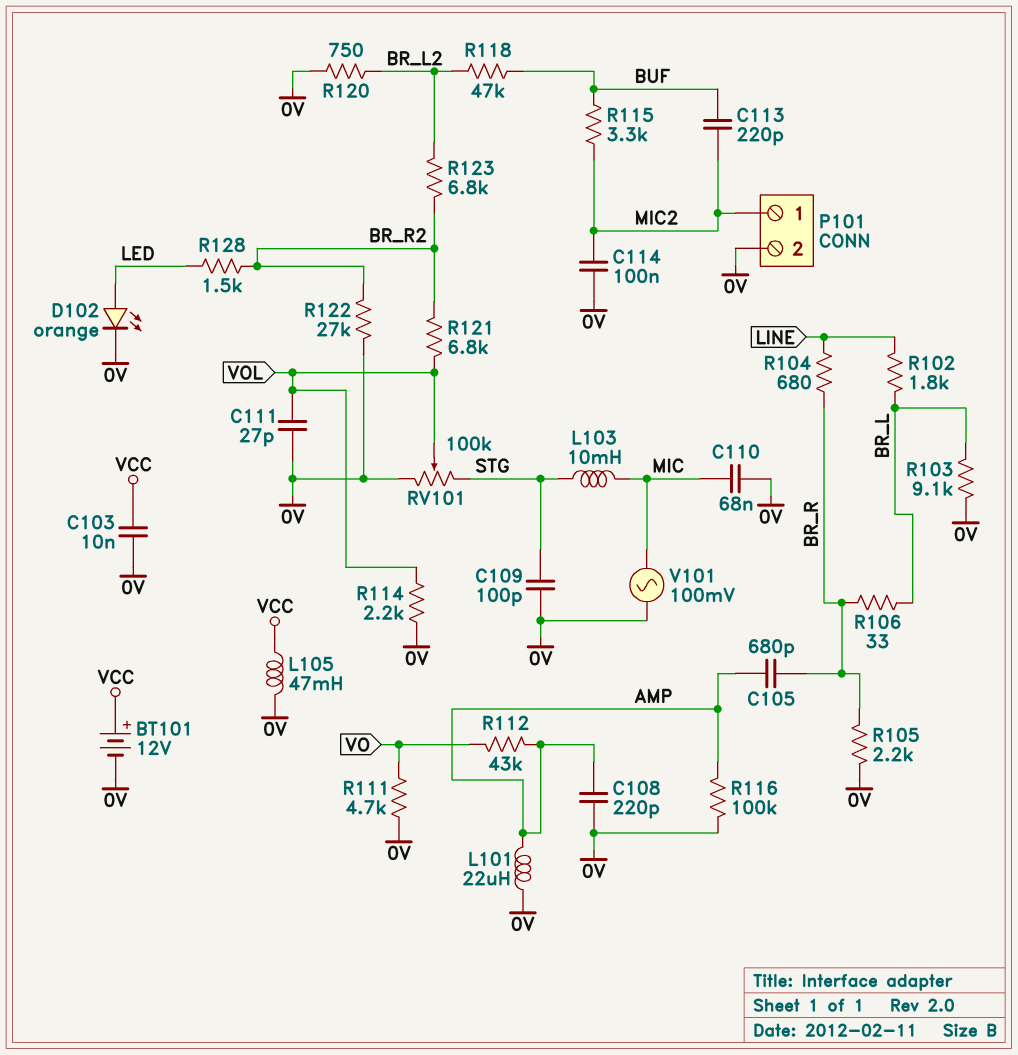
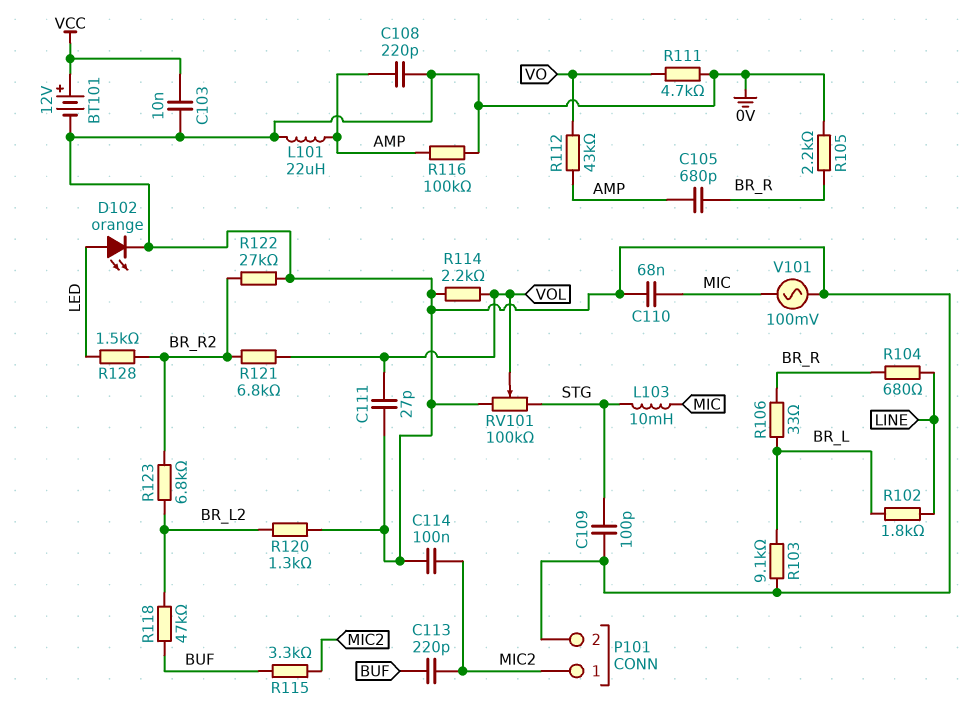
L105: 47mH (0V, VCC) -> none
R120: 750 (0V, BR_L2) -> 1.3k (0V, BR_L2)

